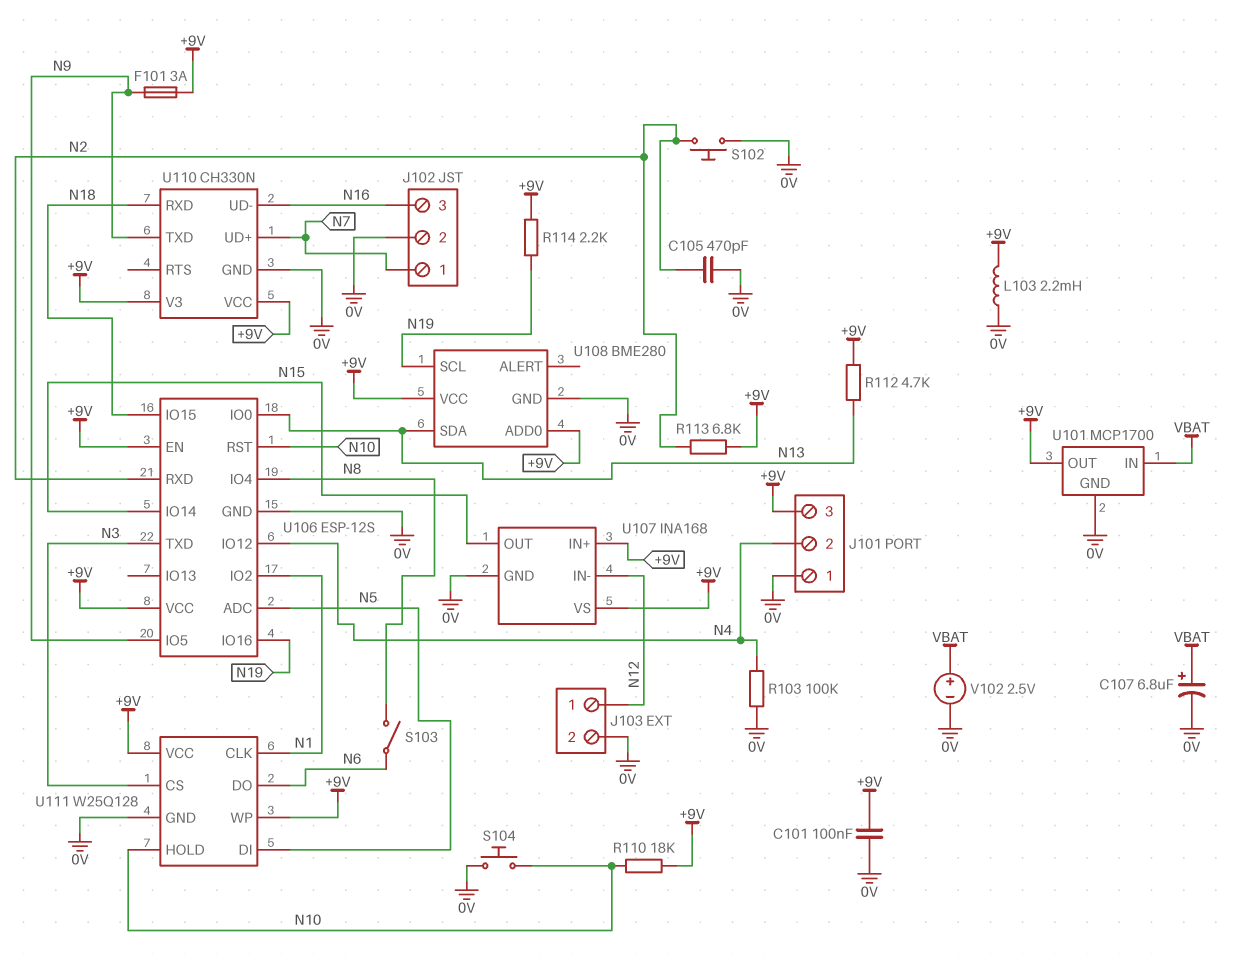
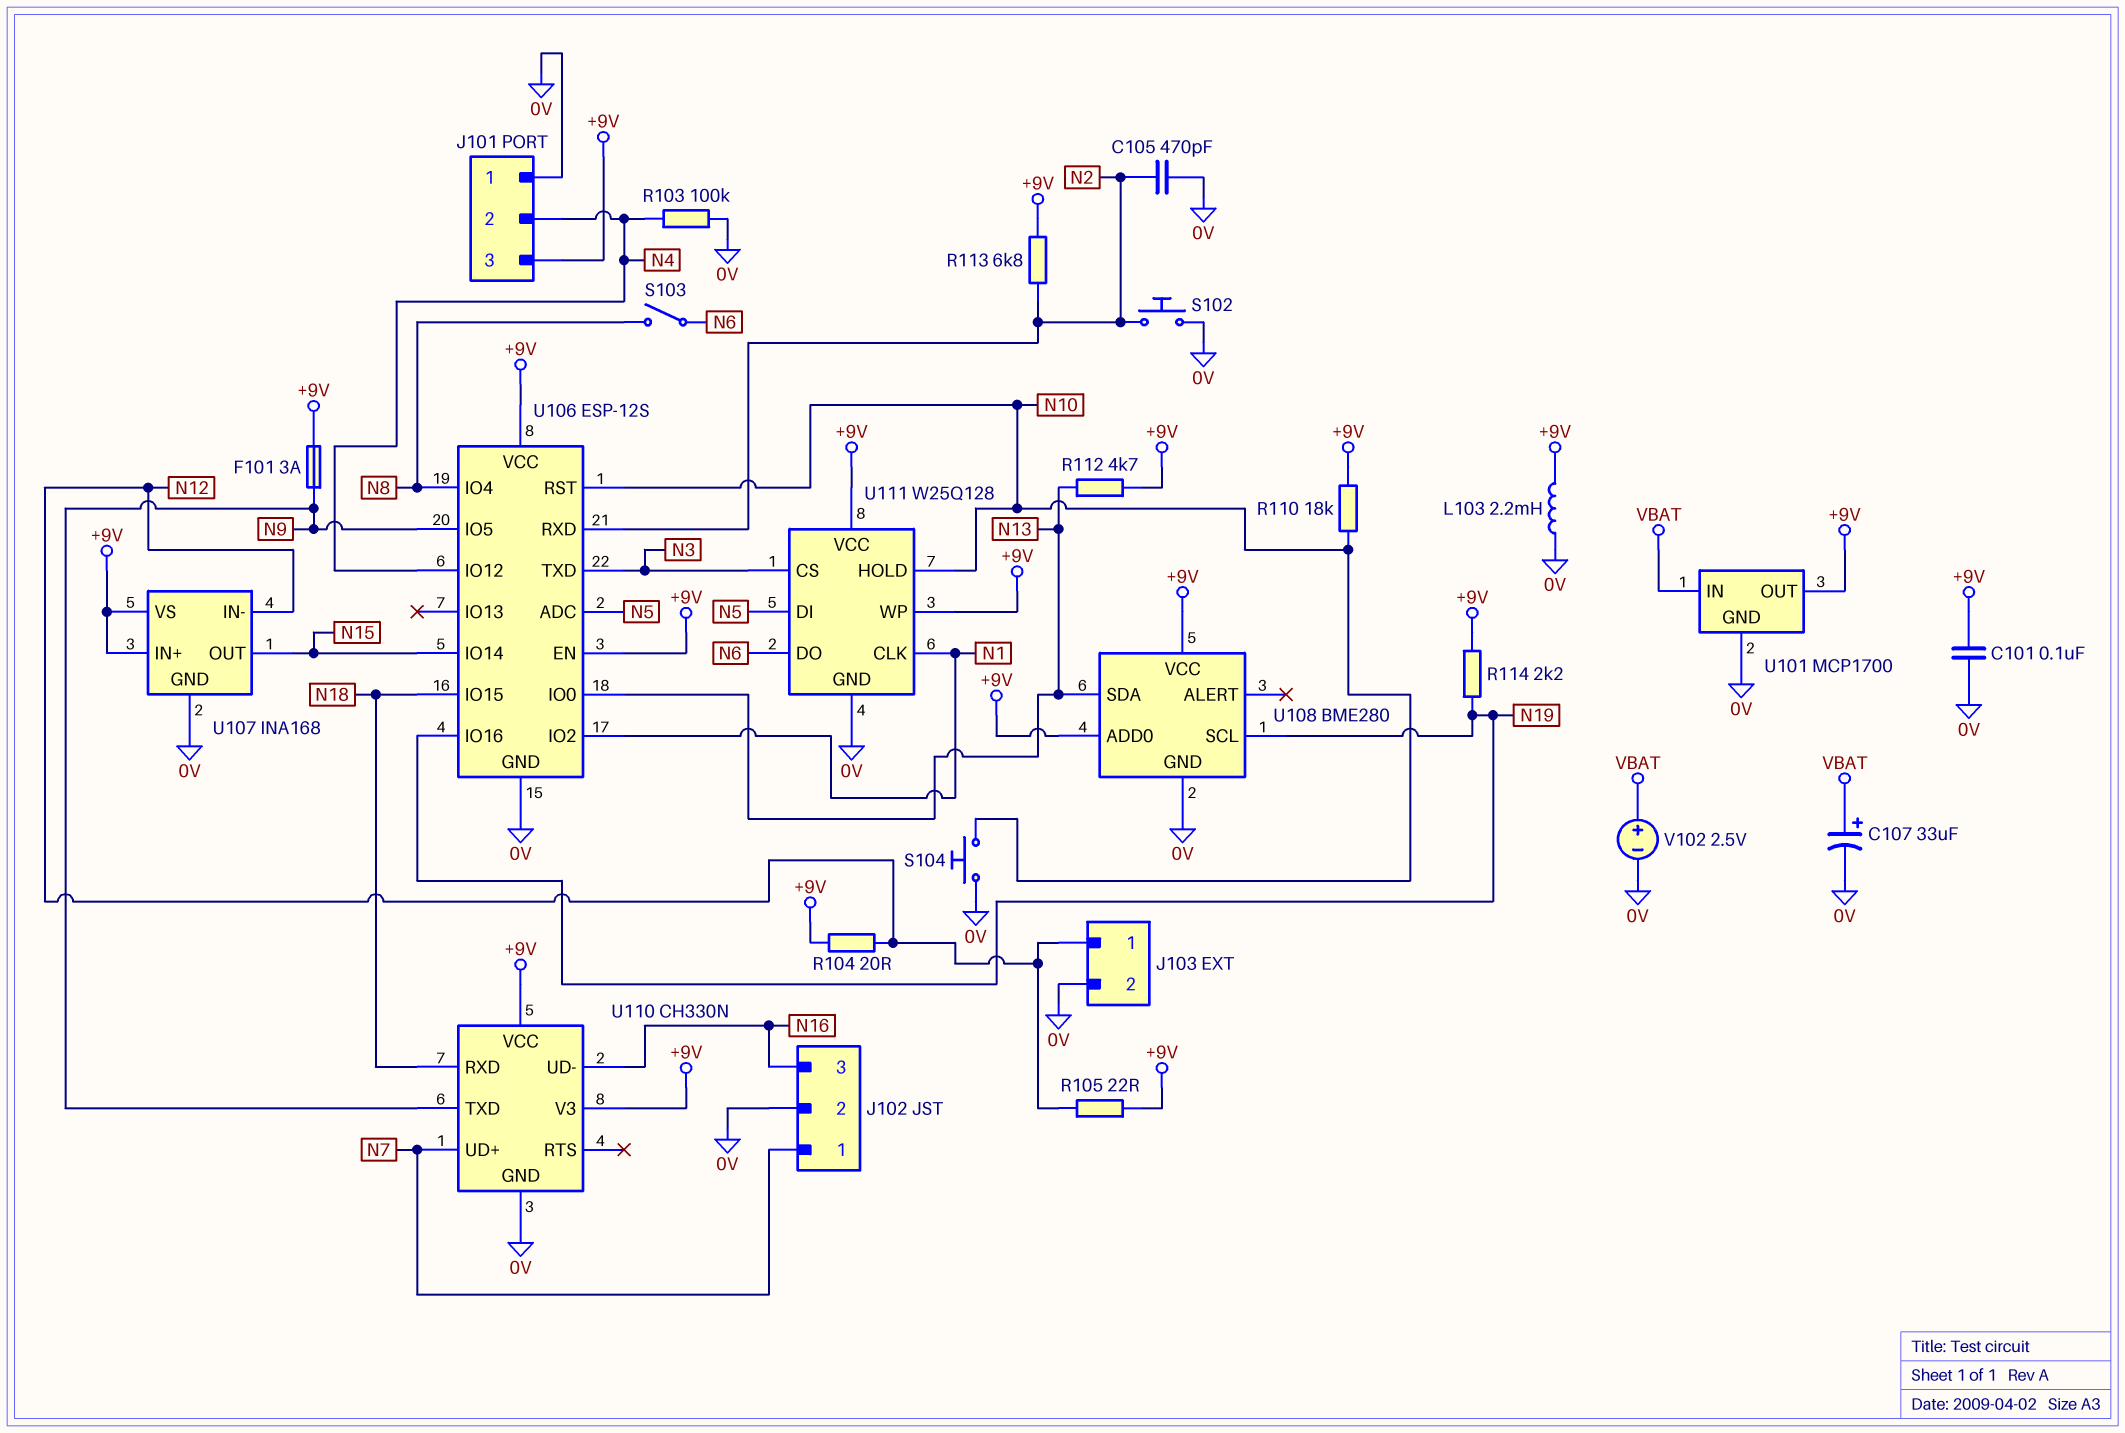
C107: 6.8uF (plus VBAT, minus 0V) -> 33uF (plus VBAT, minus 0V)
R104: none -> 20 (+9V, N12)
R105: none -> 22 (+9V, N12)

